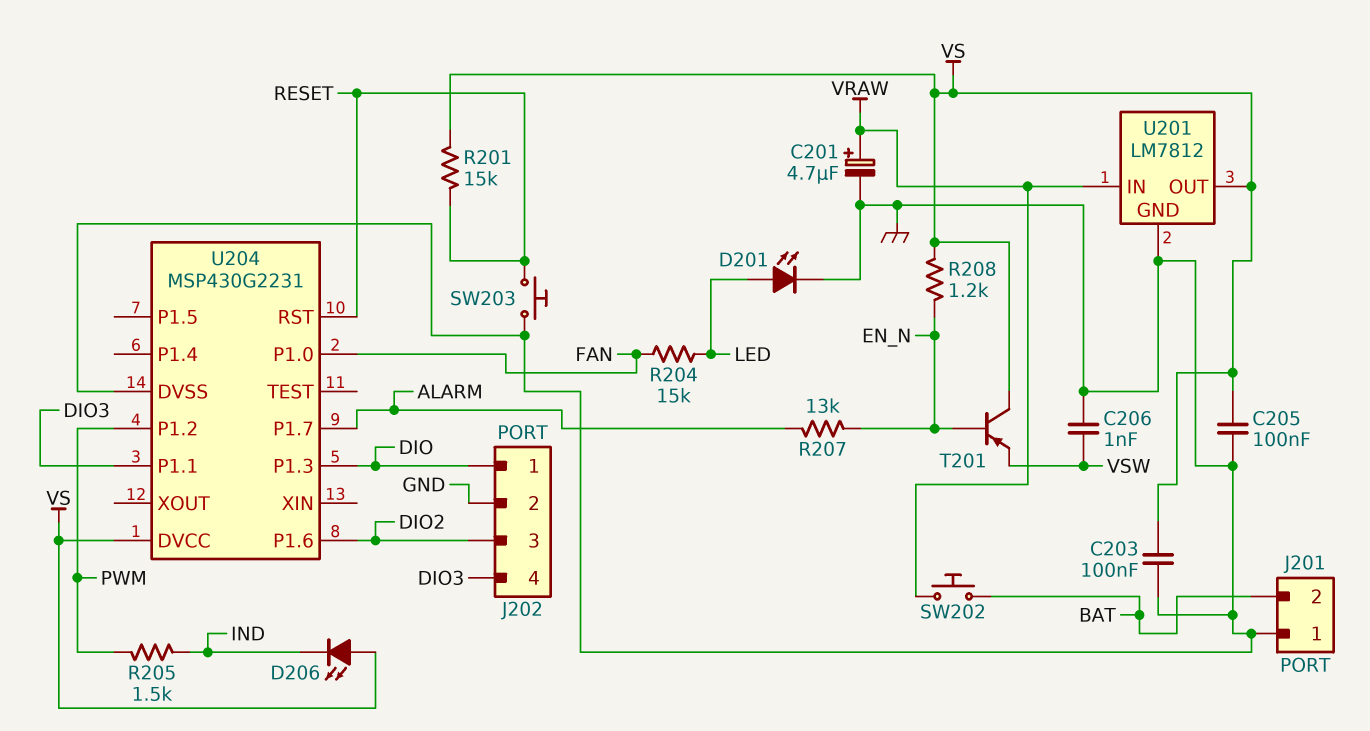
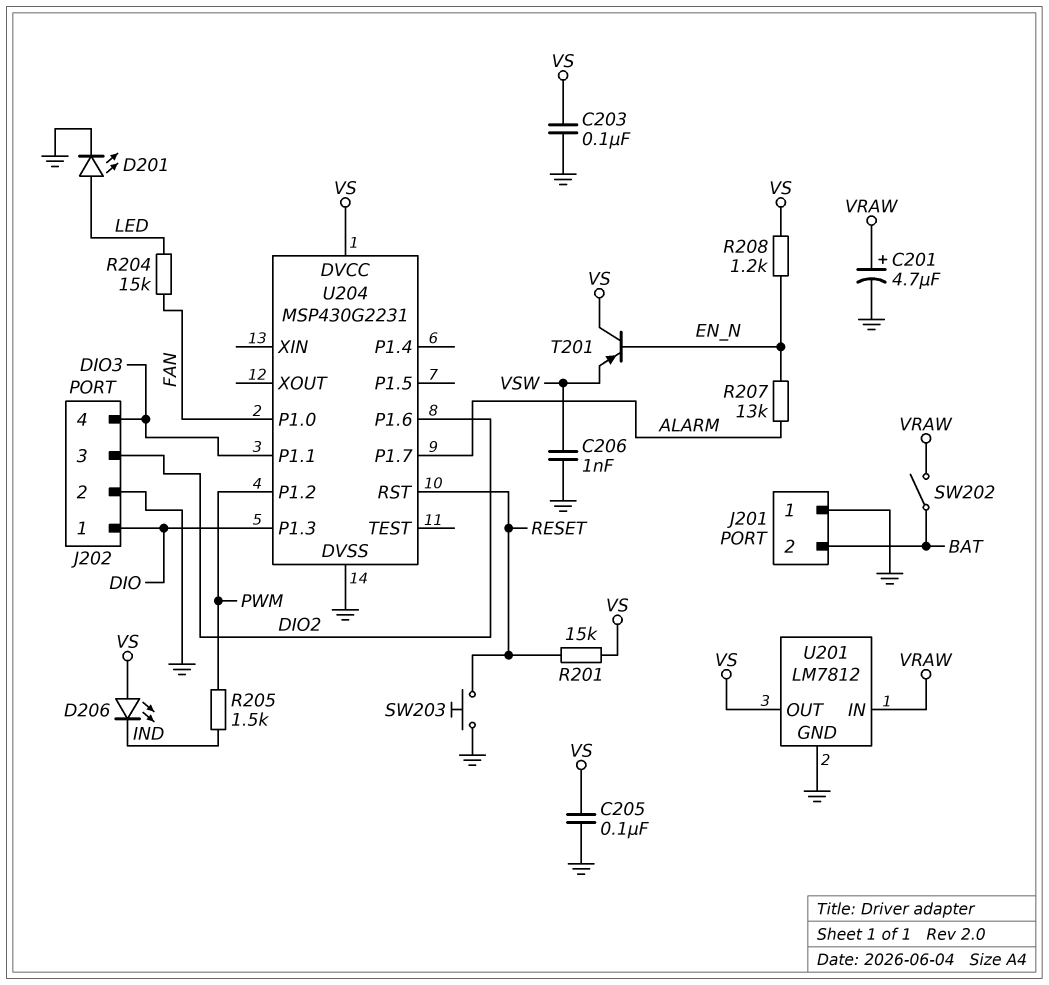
SW202: button (BAT, VRAW) -> switch (BAT, VRAW)

